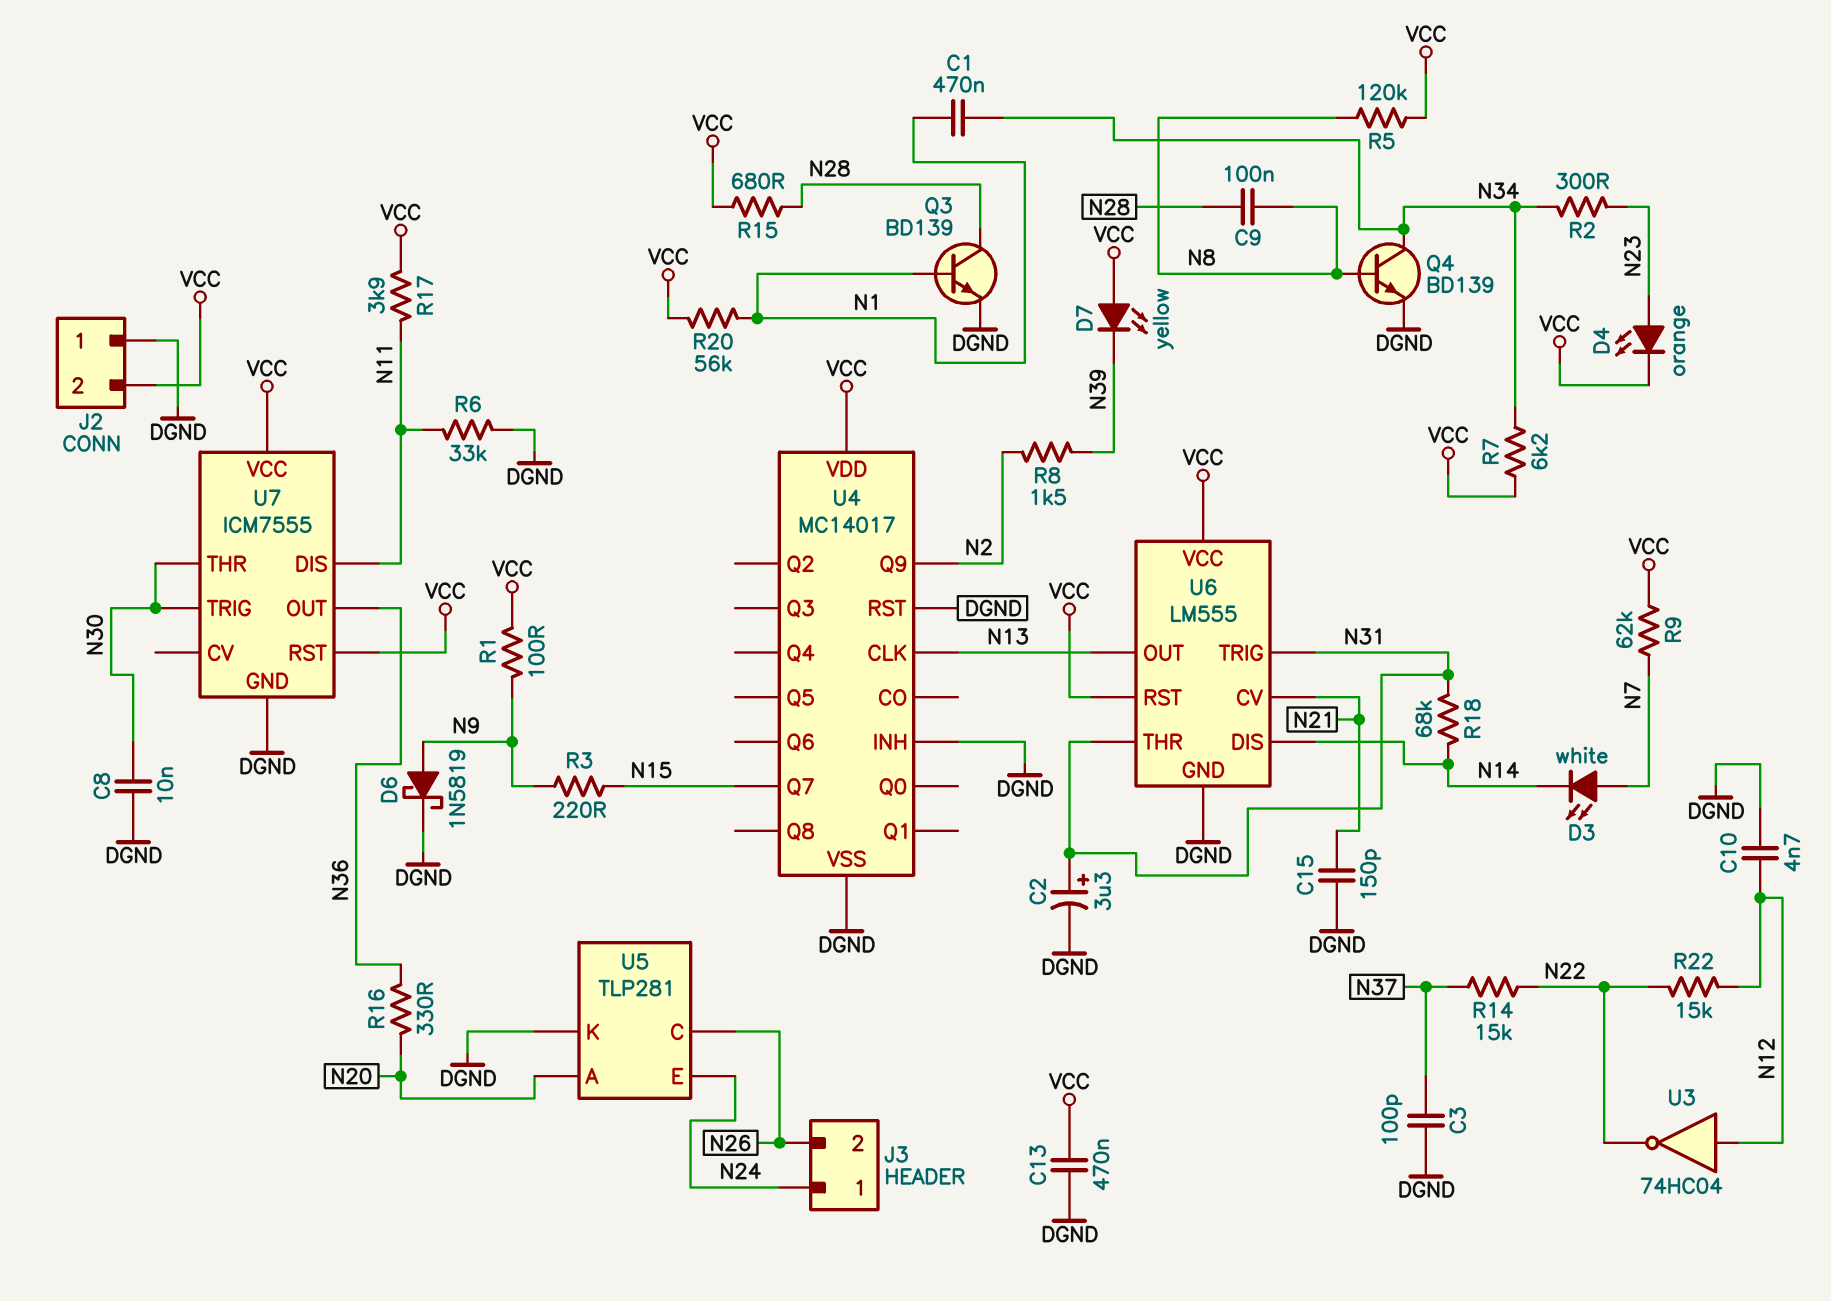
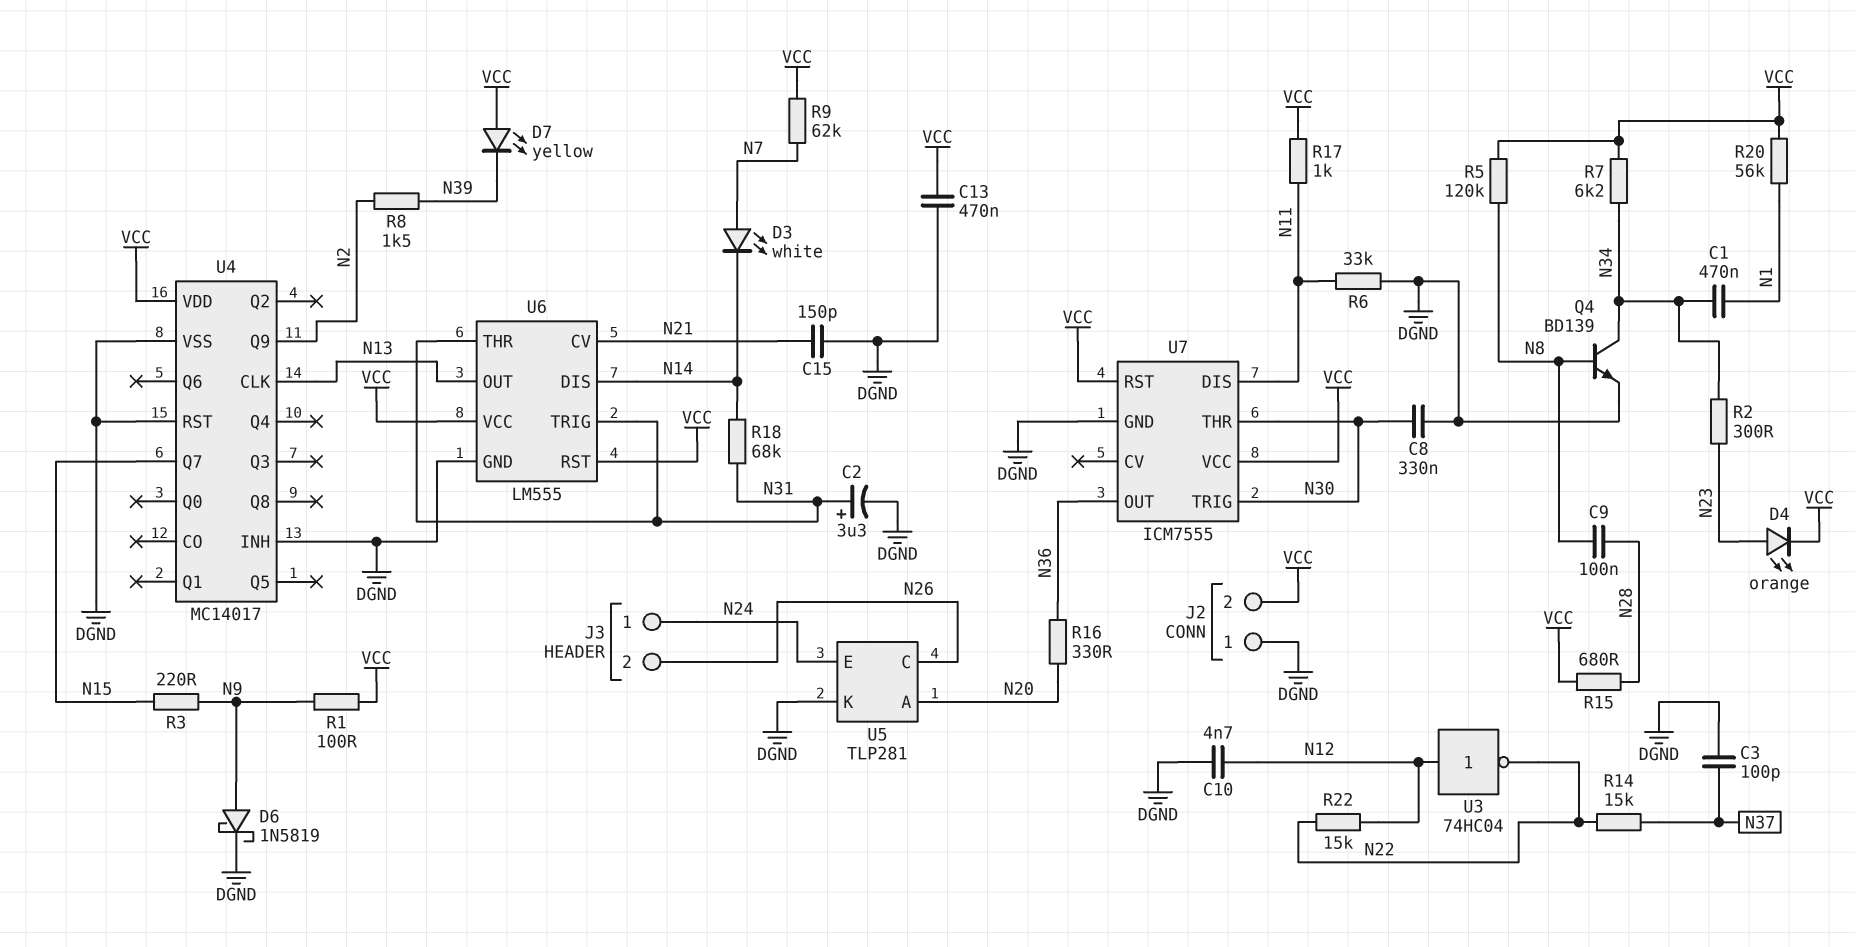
C8: 10nF (DGND, N30) -> 330nF (DGND, N30)
Q3: NPN BD139 (B N1, C N28, E DGND) -> none
R17: 3.9k (N11, VCC) -> 1k (N11, VCC)

